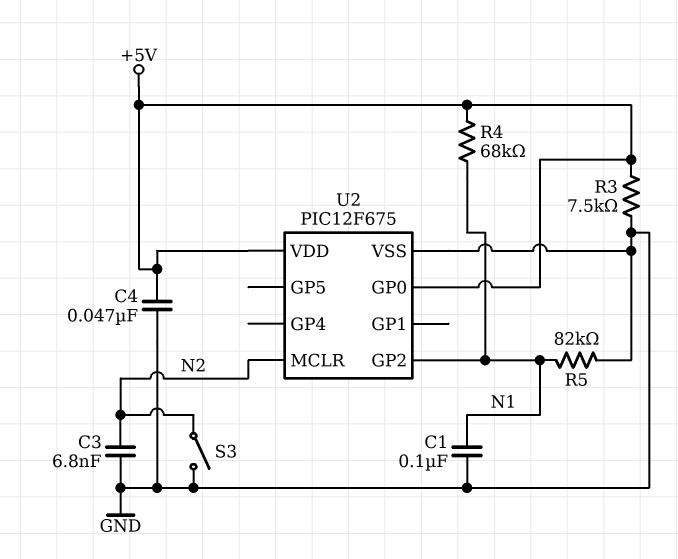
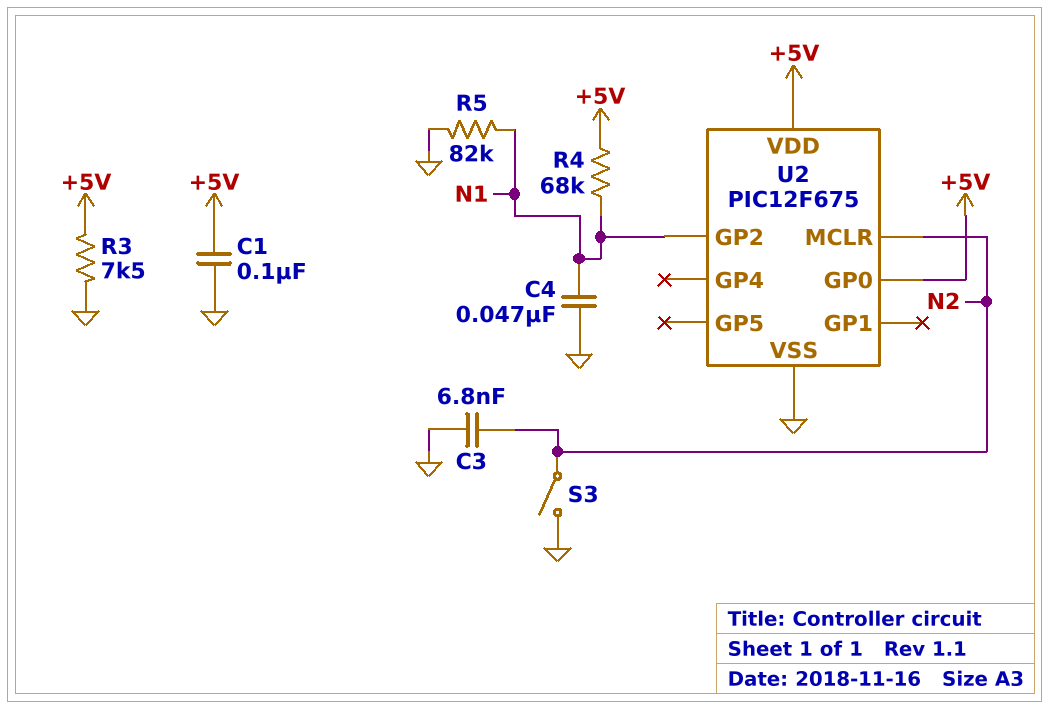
C1: 100nF (GND, N1) -> 100nF (+5V, GND)
C4: 47nF (+5V, GND) -> 47nF (GND, N1)

